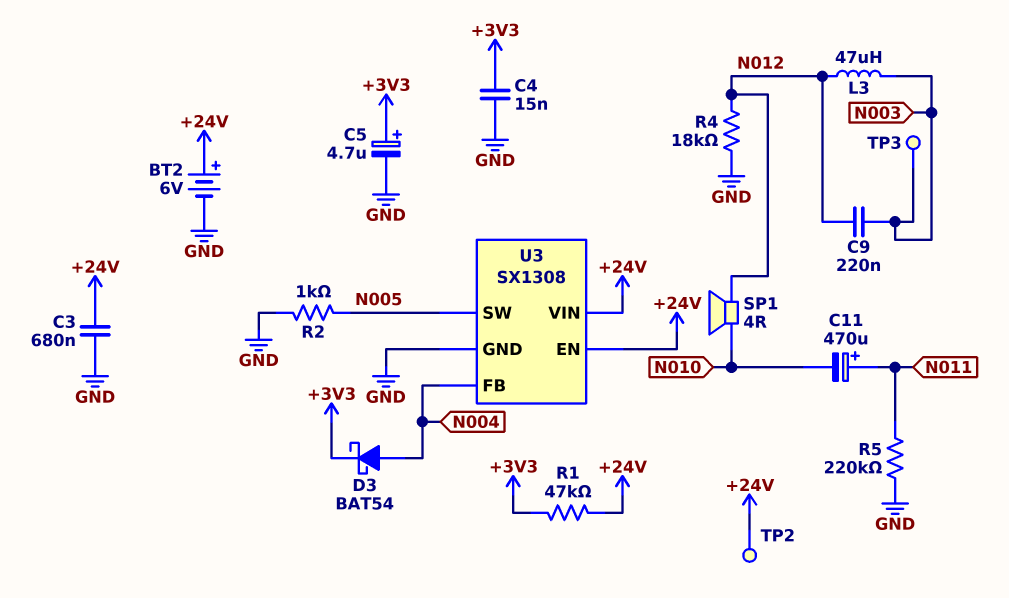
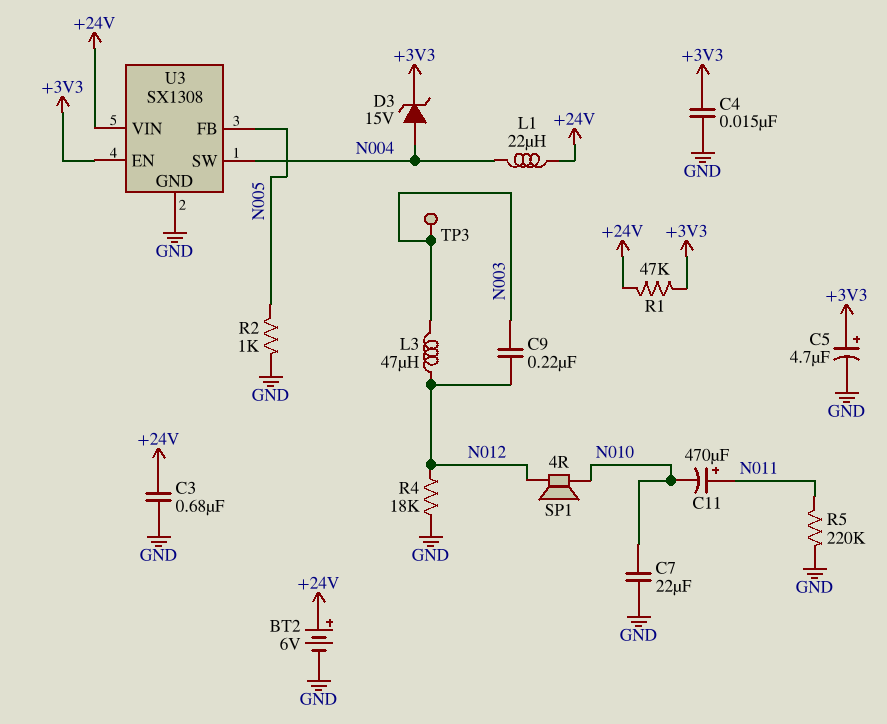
C7: none -> 22uF (GND, N010)
D3: schottky BAT54 (A N004, K +3V3) -> zener 15V (A N004, K +3V3)
L1: none -> 22uH (+24V, N004)
TP2: test point (+24V) -> none
U3 pin EN: +24V -> +3V3
U3 pin FB: N004 -> N005
U3 pin SW: N005 -> N004

